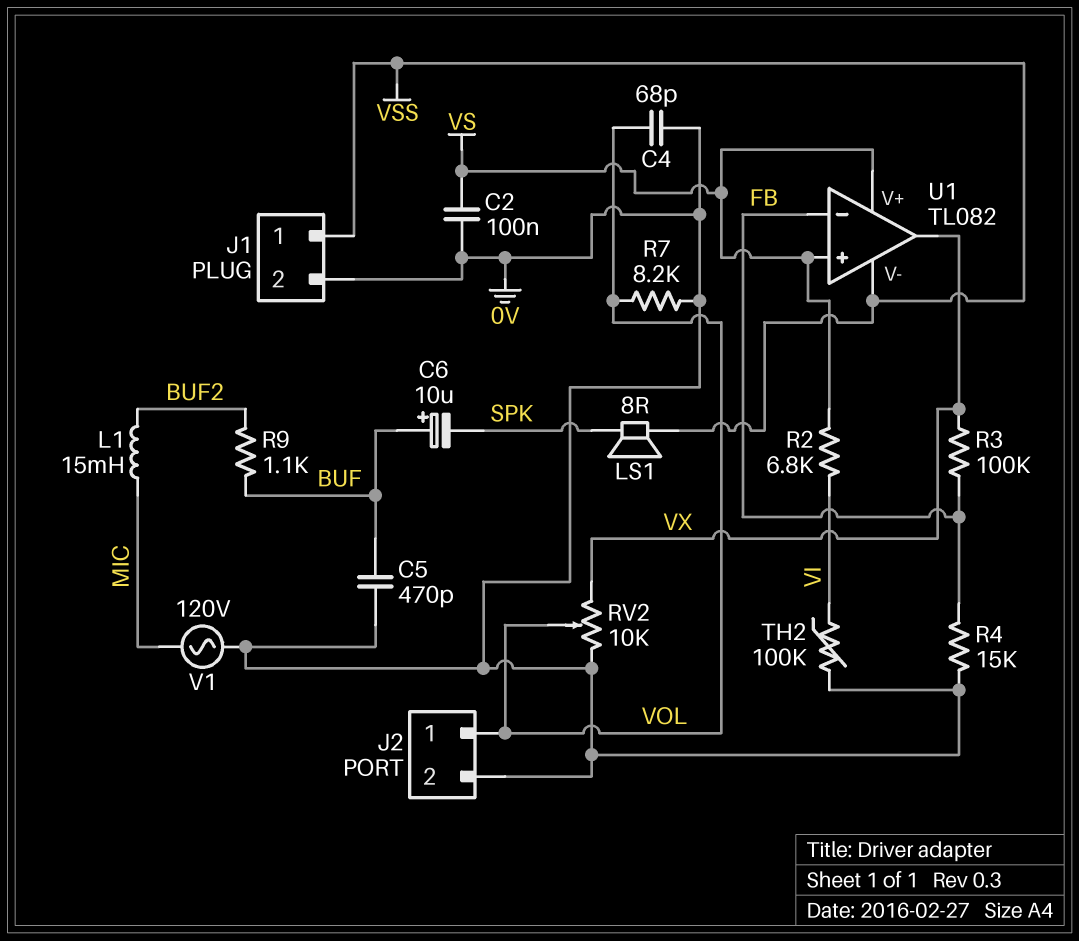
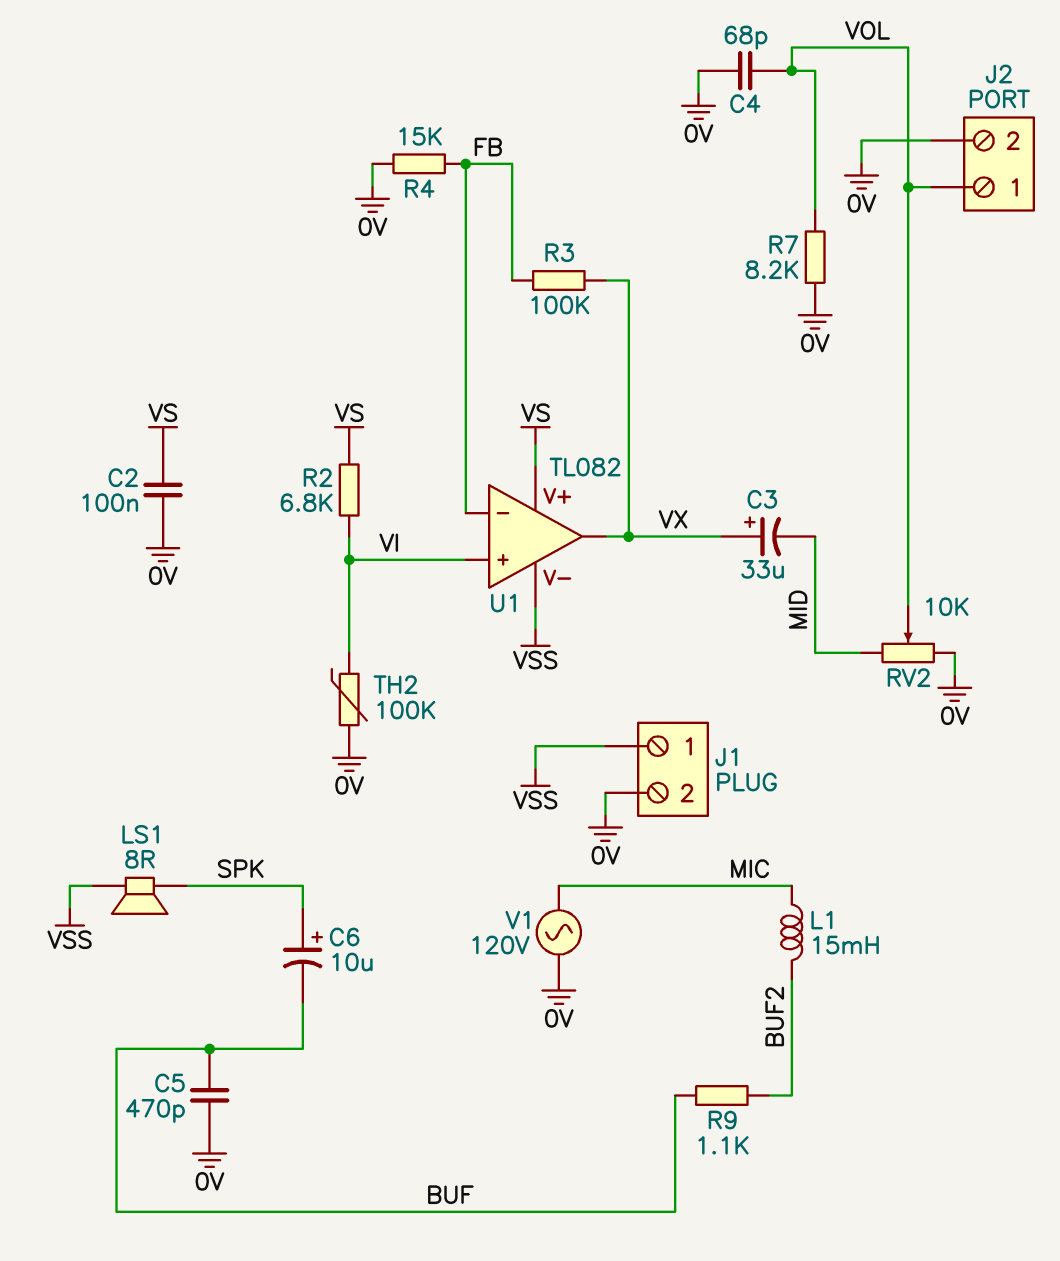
C3: none -> 33uF (plus VX, minus MID)
C6: 10uF (plus BUF, minus SPK) -> 10uF (plus SPK, minus BUF)
RV2: 10k (0V, VX, wiper VOL) -> 10k (0V, MID, wiper VOL)
U1 pin in+: VS -> VI

